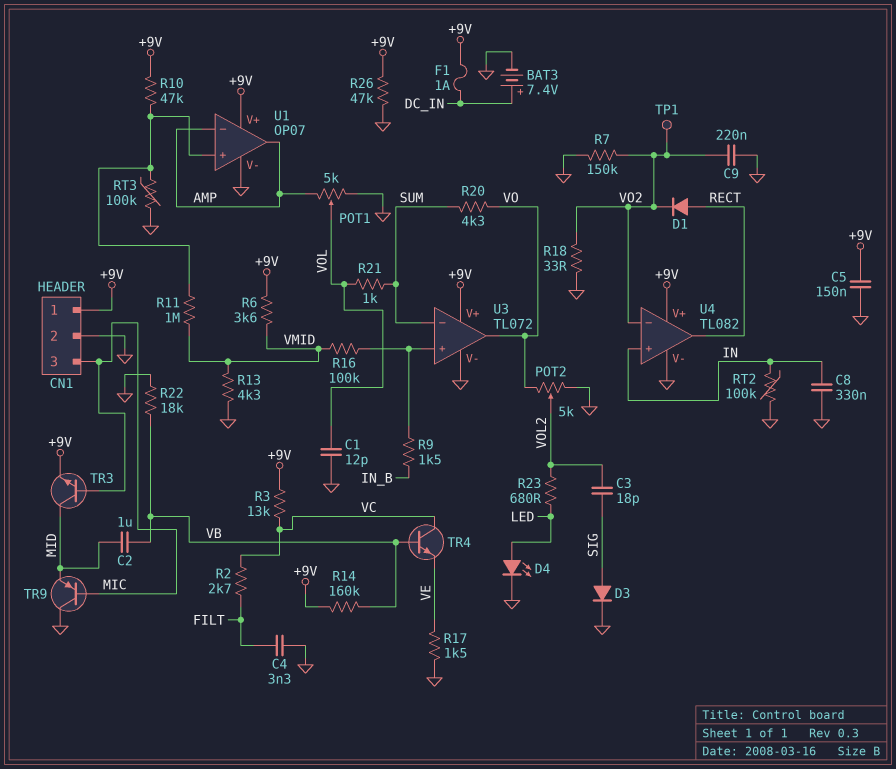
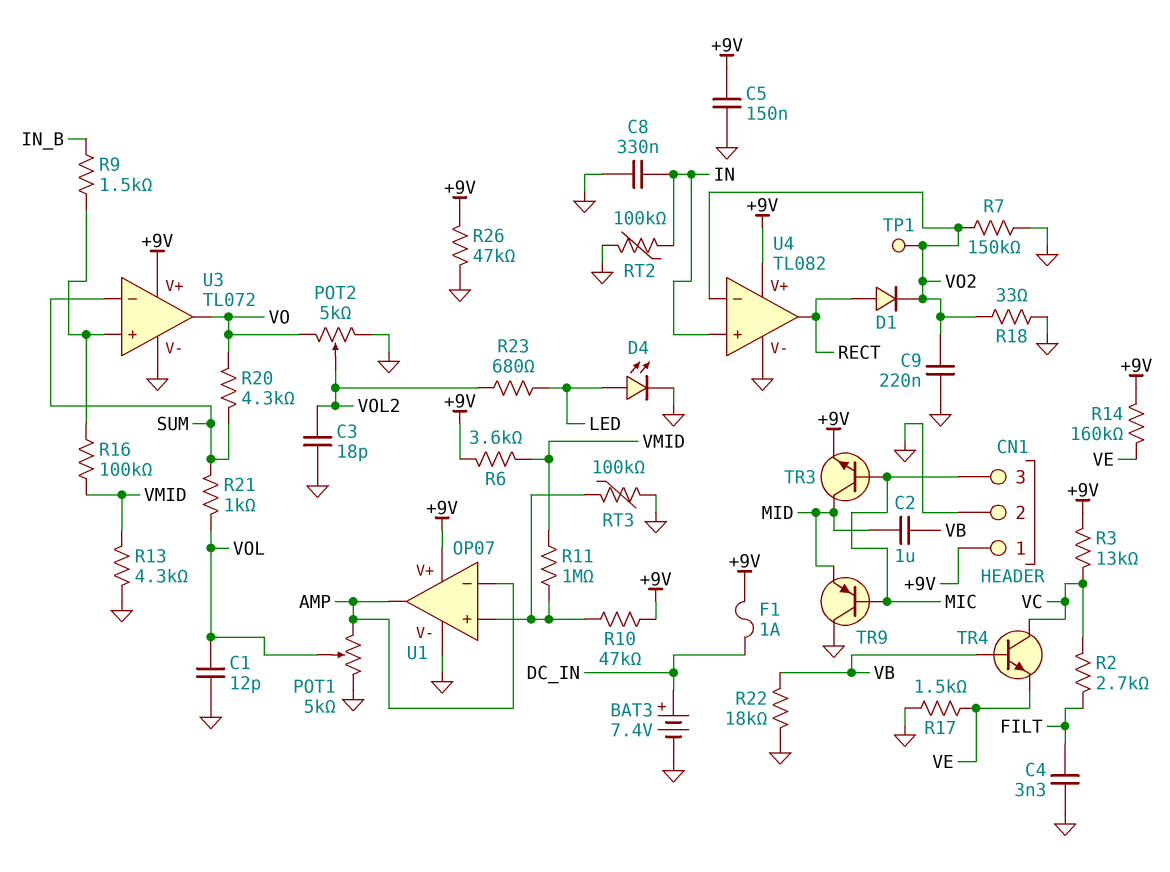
C3: 18pF (SIG, VOL2) -> 18pF (GND, VOL2)
D3: diode (A SIG, K GND) -> none
R14: 160k (+9V, VB) -> 160k (+9V, VE)

